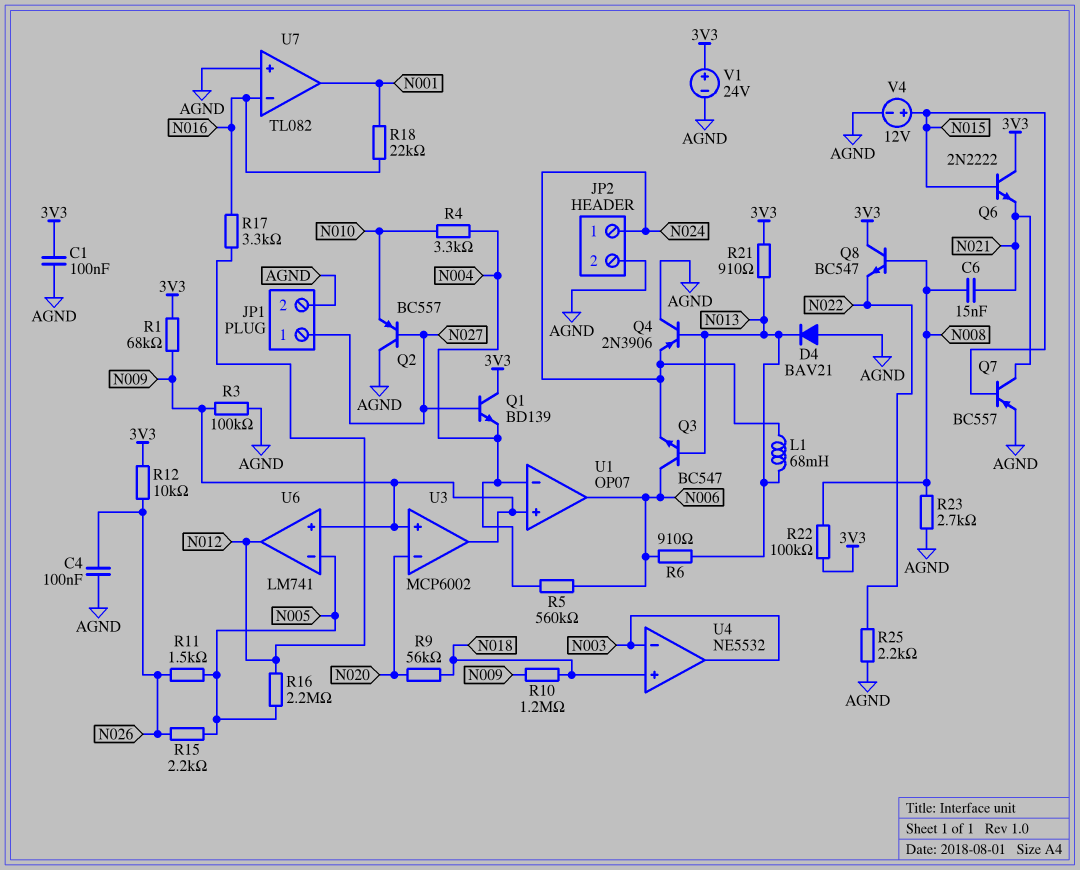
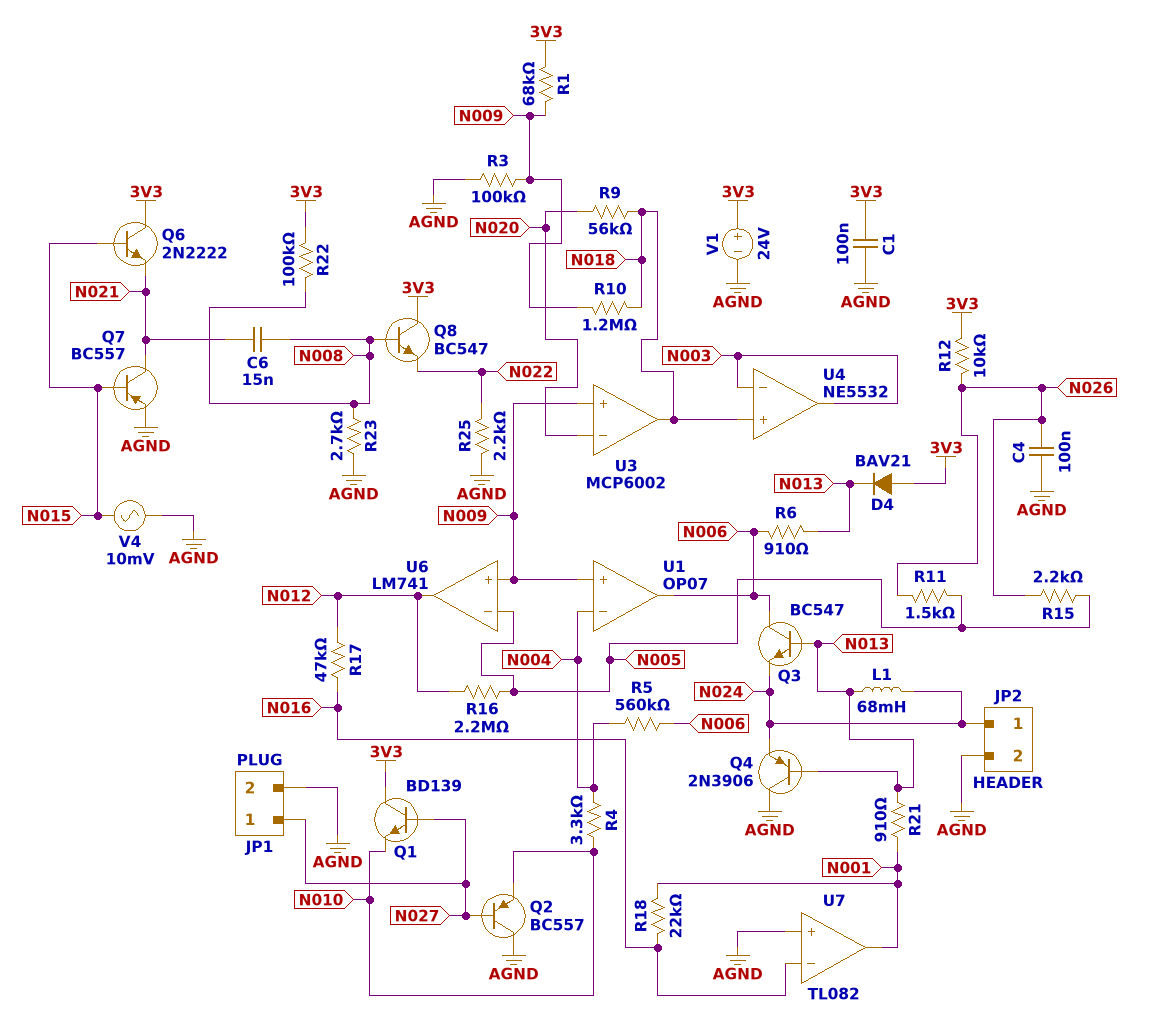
D4: diode BAV21 (A AGND, K N013) -> diode BAV21 (A 3V3, K N013)
Q1: NPN BD139 (B N027, C 3V3, E N004) -> NPN BD139 (B N027, C 3V3, E N010)
R17: 3.3k (N012, N016) -> 47k (N012, N016)
R21: 910 (3V3, N013) -> 910 (N001, N013)
U3 pin out: N009 -> N018
V4: 12V (plus N015, minus AGND) -> AC 10mV (AGND, N015)

